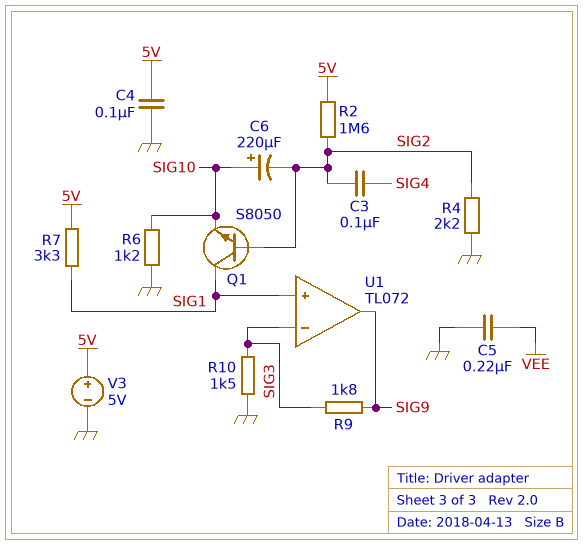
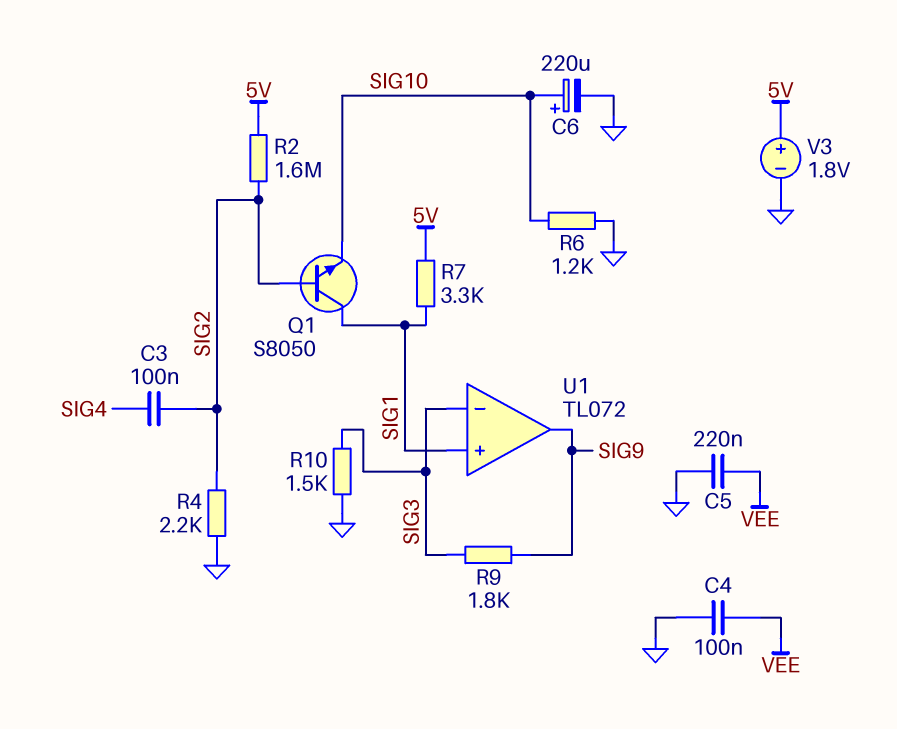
C4: 100nF (5V, GND) -> 100nF (GND, VEE)
C6: 220uF (plus SIG10, minus SIG2) -> 220uF (plus SIG10, minus GND)
V3: 5V (plus 5V, minus GND) -> 1.8V (plus 5V, minus GND)

